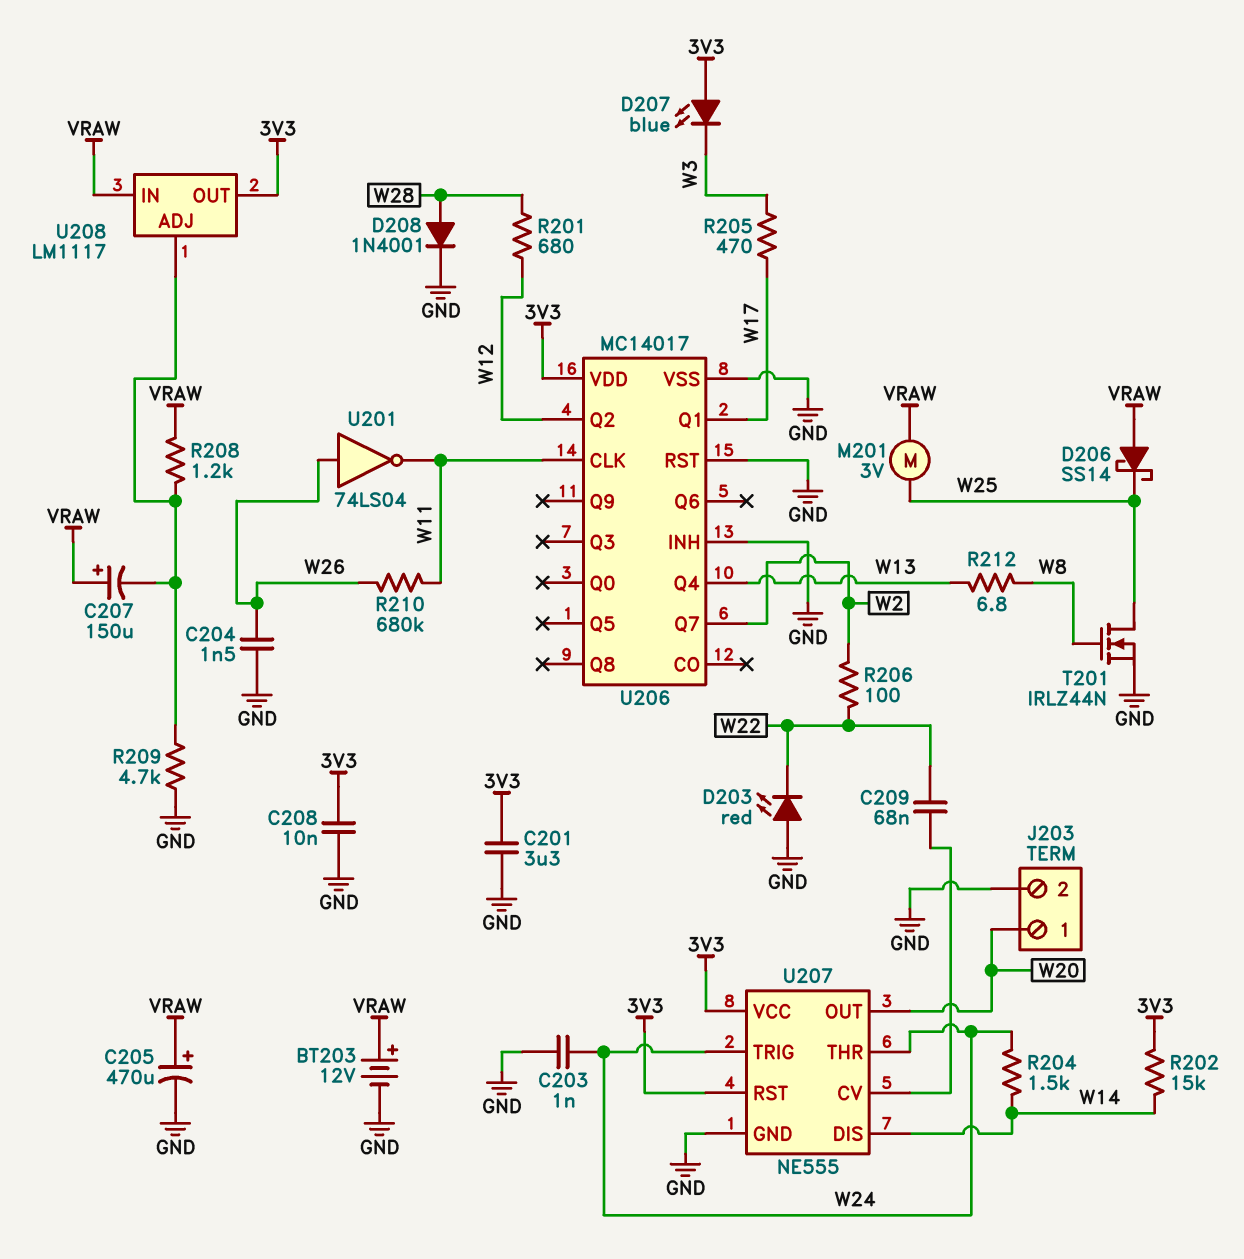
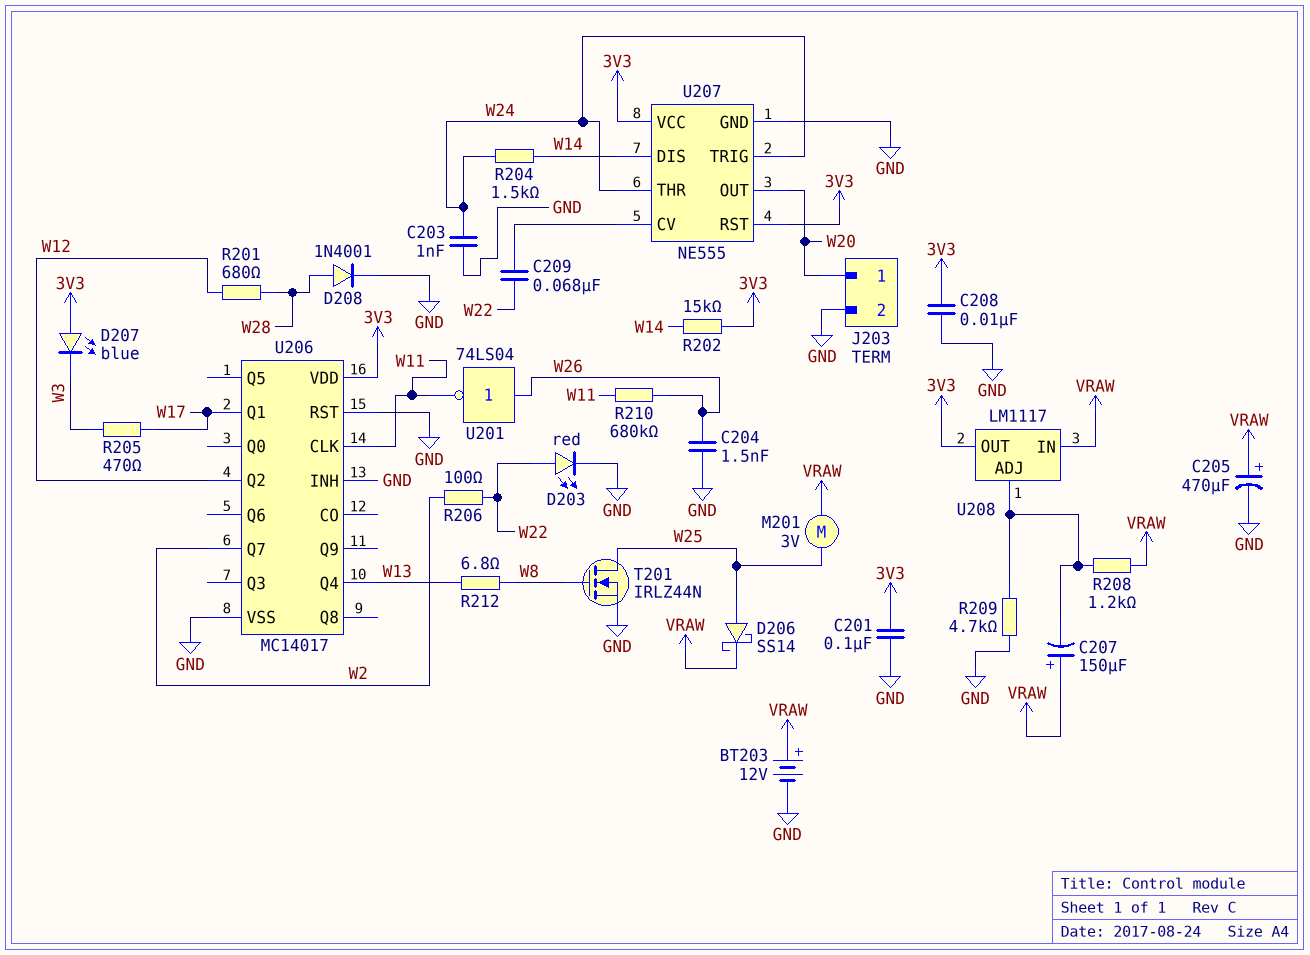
C201: 3.3uF (3V3, GND) -> 100nF (3V3, GND)
D203: LED red (A GND, K W22) -> LED red (A W22, K GND)
D206: schottky SS14 (A VRAW, K W25) -> schottky SS14 (A W25, K VRAW)

